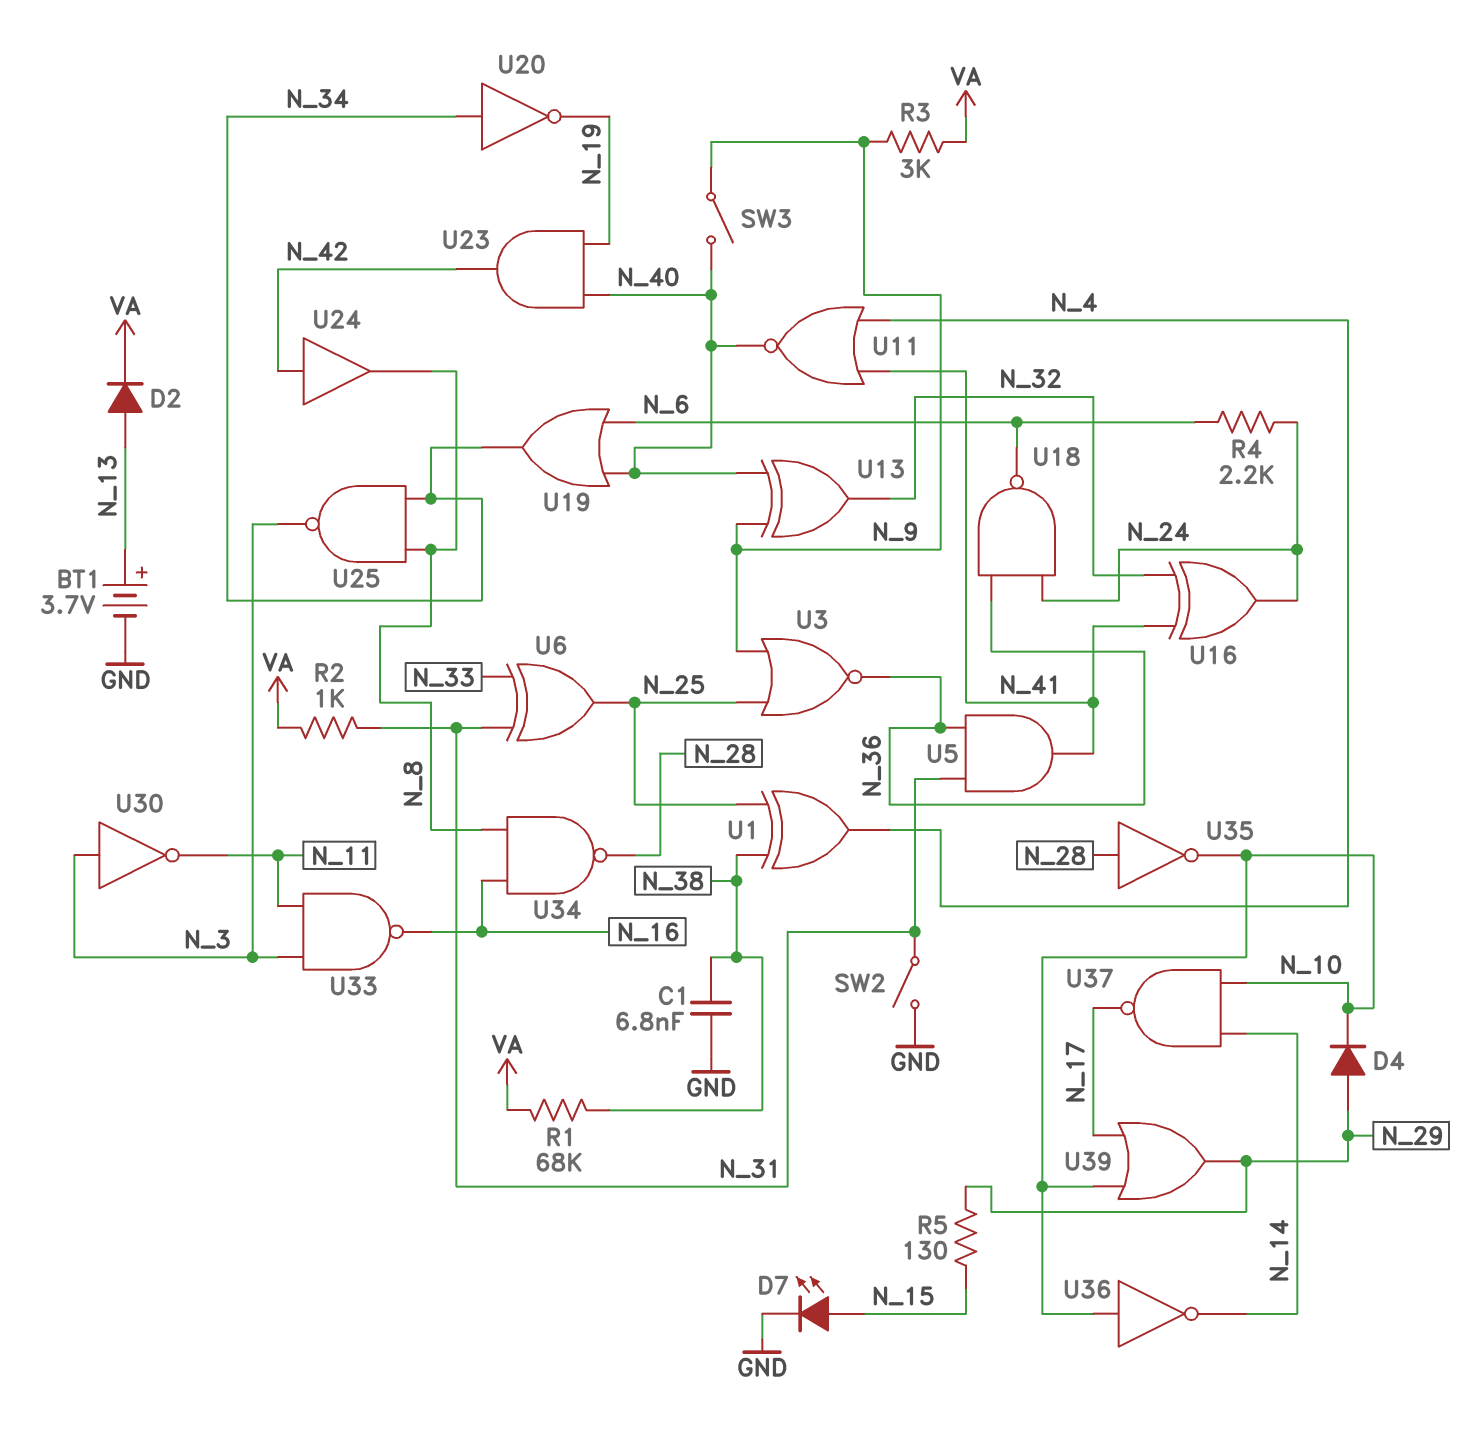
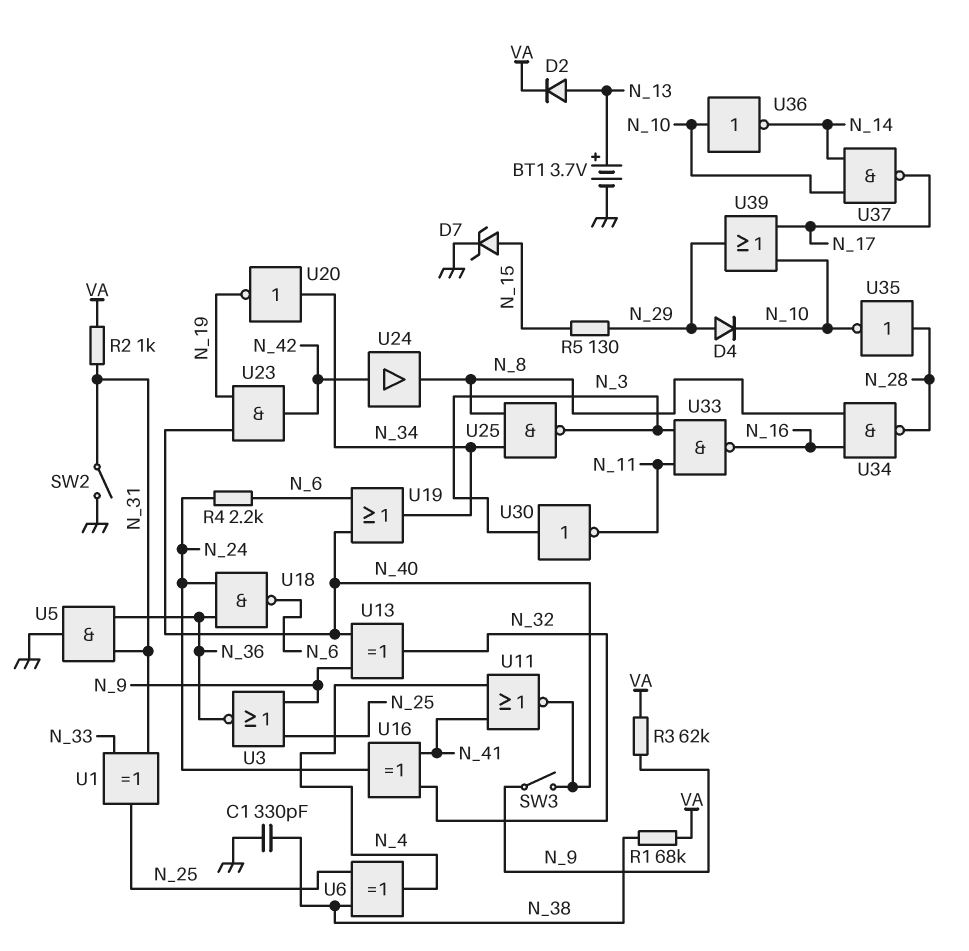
C1: 6.8nF (GND, N_38) -> 330pF (GND, N_38)
D7: LED (A N_15, K GND) -> zener (A N_15, K GND)
R3: 3k (N_9, VA) -> 62k (N_9, VA)
U1: XOR (in N_25, in N_38, out N_4) -> XOR (in N_31, in N_33, out N_25)
U5: AND (in N_31, in N_36, out N_41) -> AND (in N_31, in N_36, out GND)
U6: XOR (in N_31, in N_33, out N_25) -> XOR (in N_25, in N_38, out N_4)

